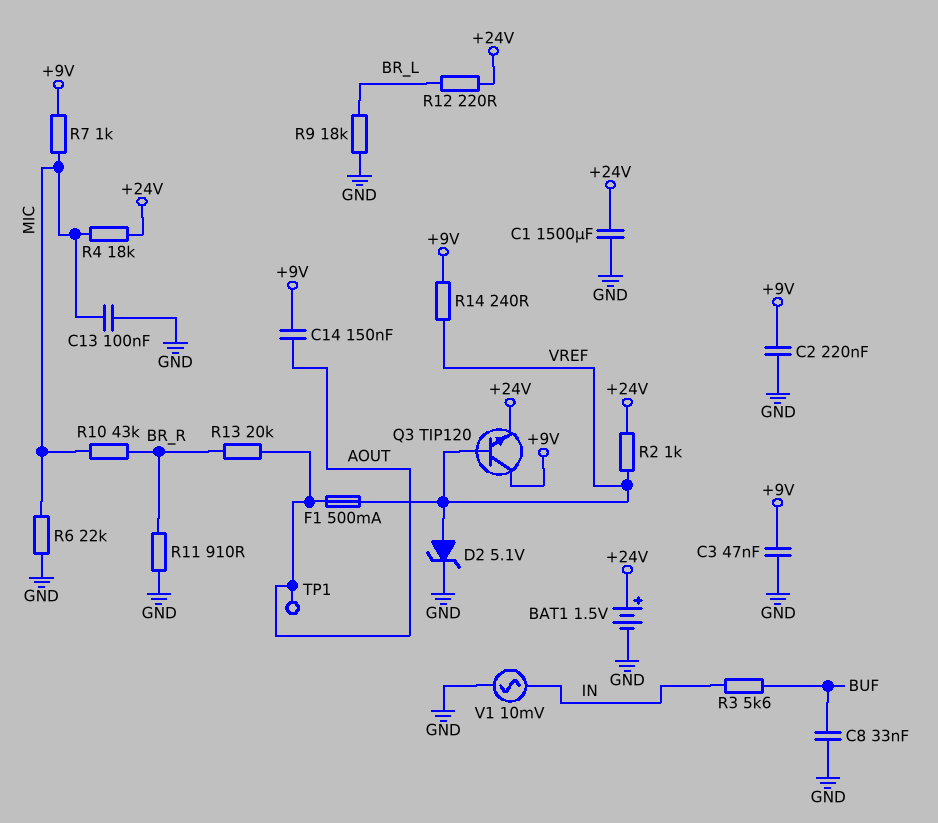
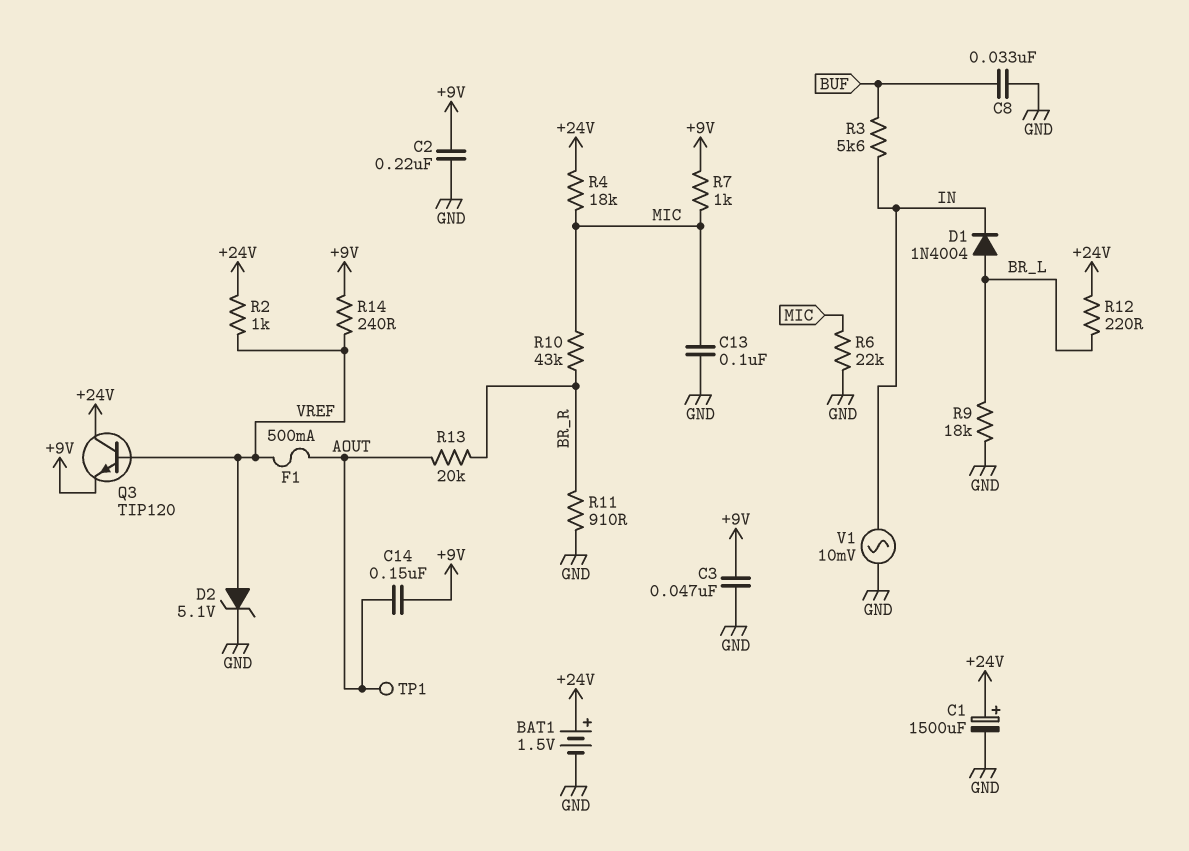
C1: 1500uF (+24V, GND) -> 1500uF (plus +24V, minus GND)
D1: none -> diode 1N4004 (A BR_L, K IN)
Q3: NPN TIP120 (B VREF, C +9V, E +24V) -> NPN TIP120 (B VREF, C +24V, E +9V)

